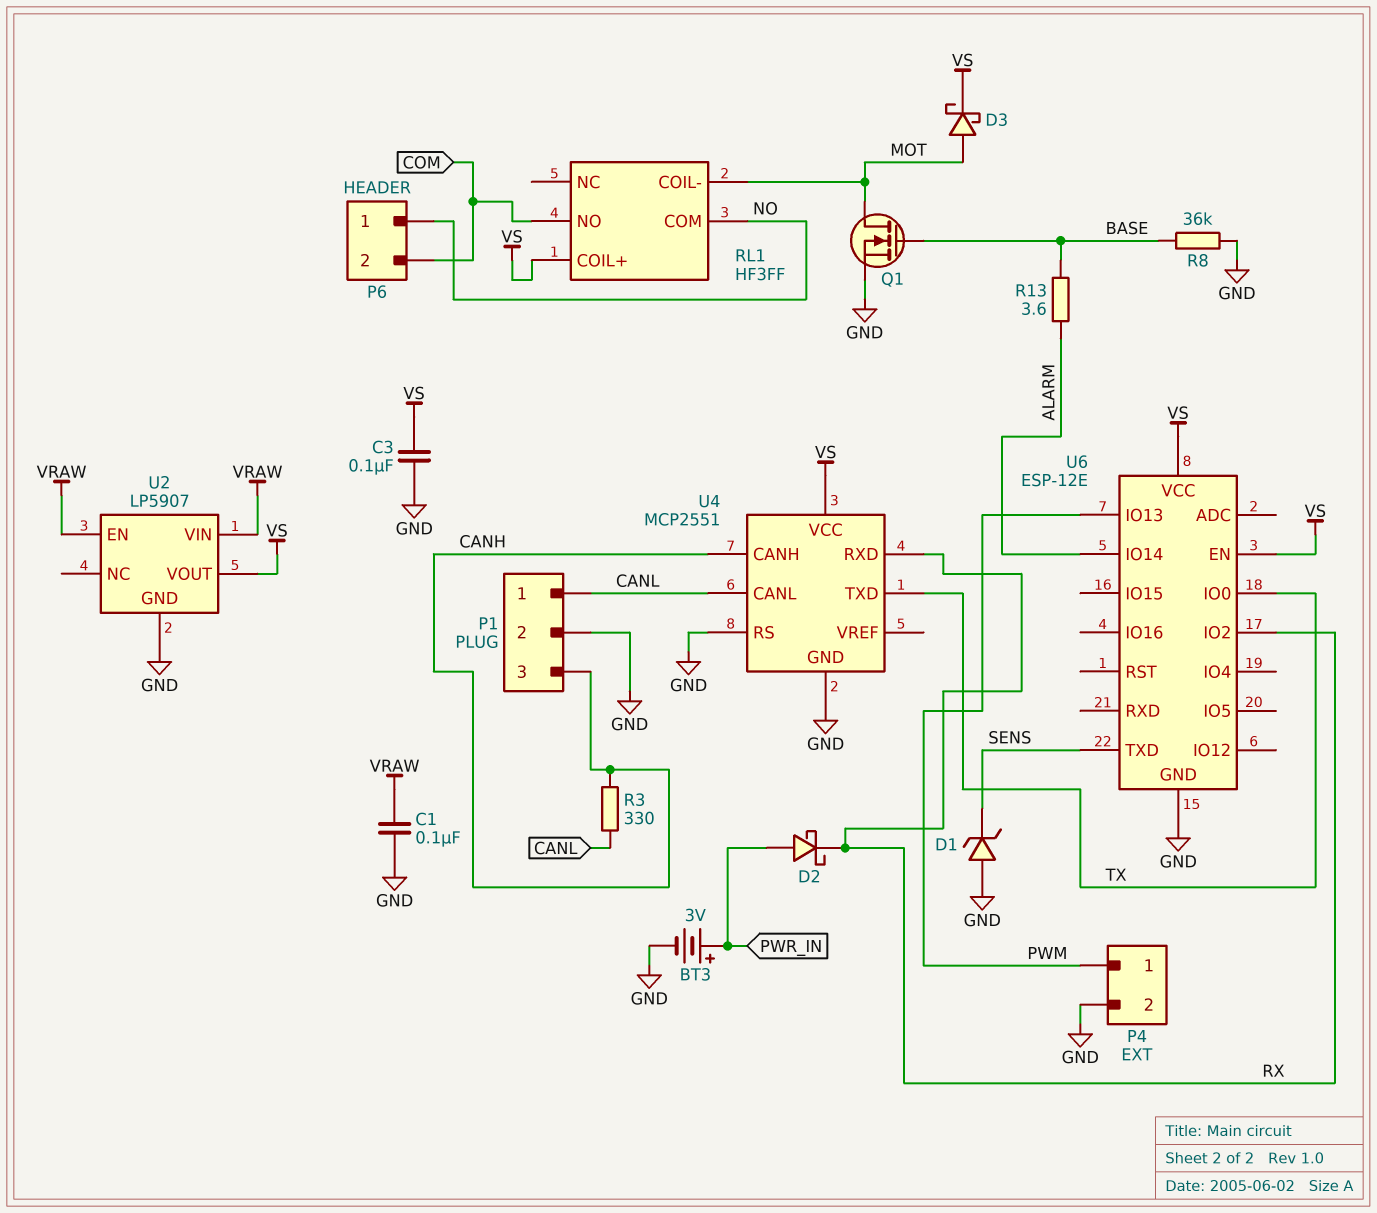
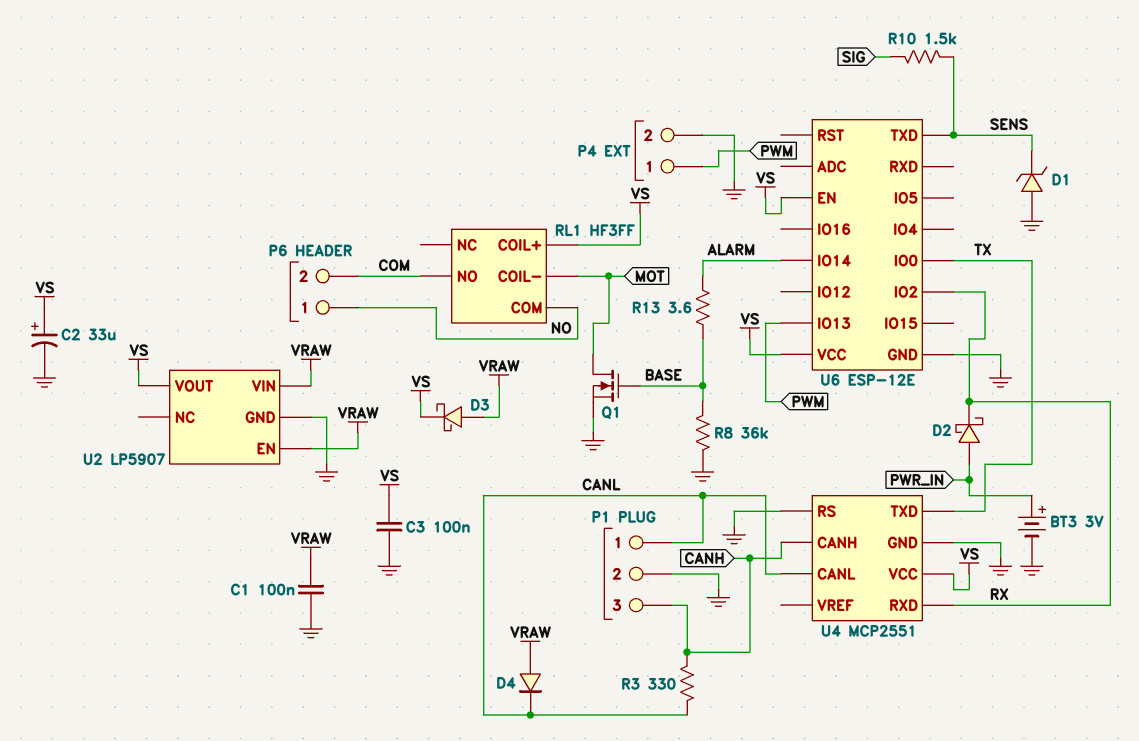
C2: none -> 33uF (plus VS, minus GND)
D3: schottky (A MOT, K VS) -> schottky (A VRAW, K VS)
D4: none -> diode (A VRAW, K CANL)
R10: none -> 1.5k (SENS, SIG)

